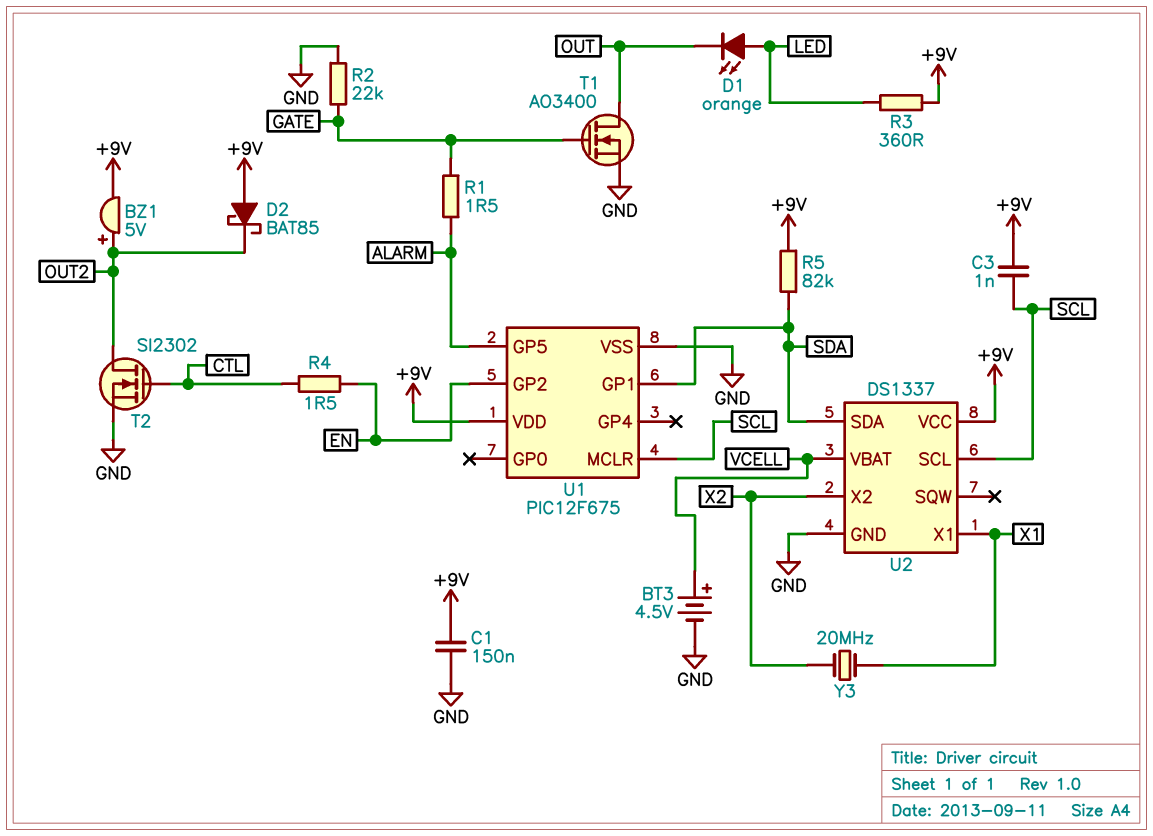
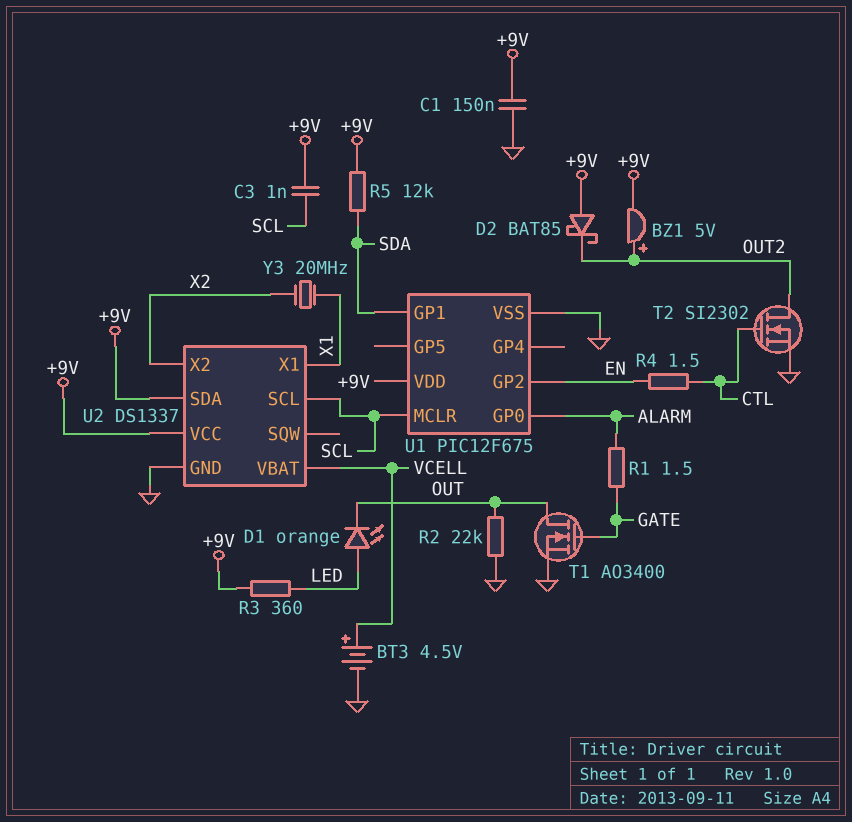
R2: 22k (GATE, GND) -> 22k (GND, OUT)
R5: 82k (+9V, SDA) -> 12k (+9V, SDA)
U1 pin GP0: none -> ALARM
U1 pin GP5: ALARM -> none
U2 pin SDA: SDA -> +9V

